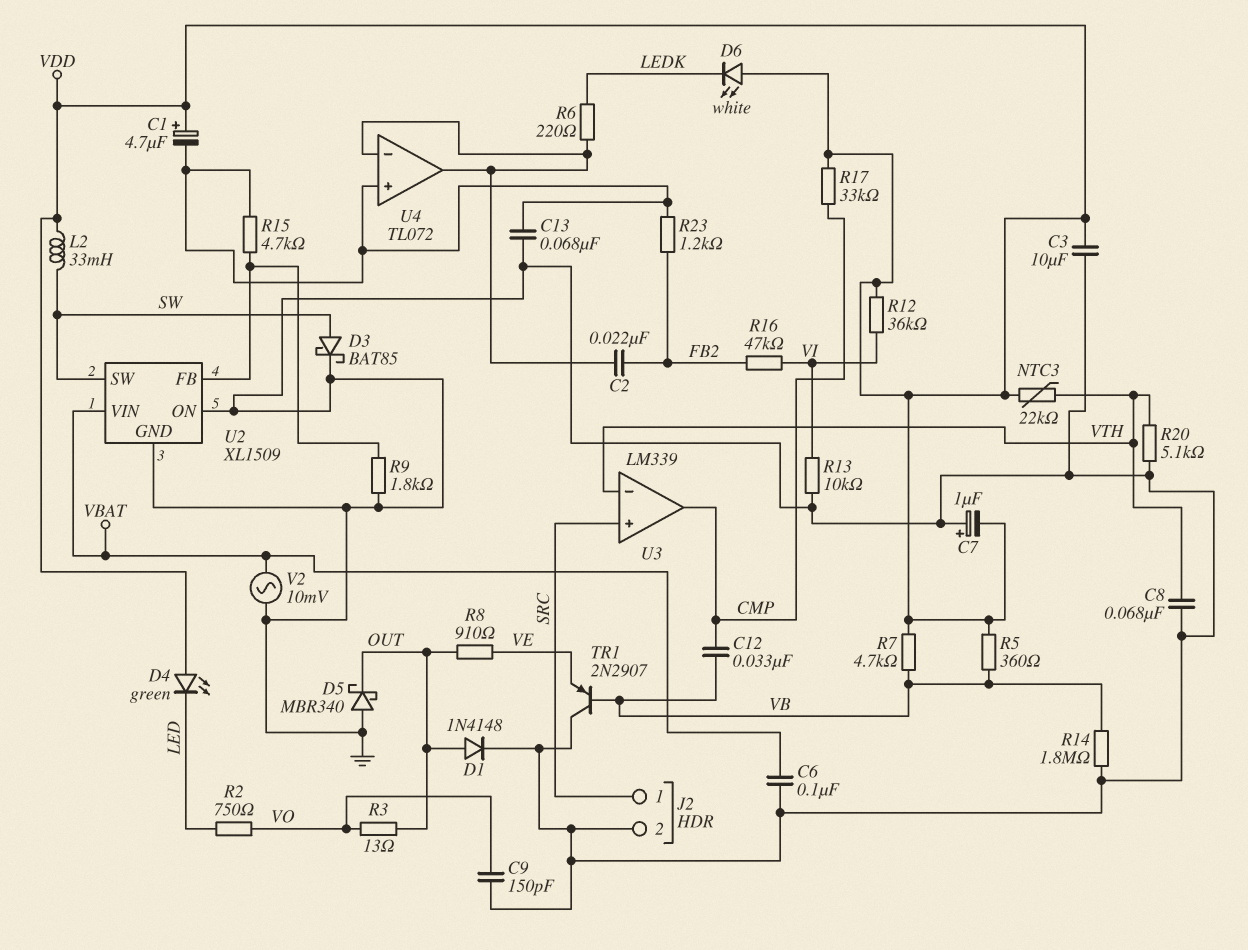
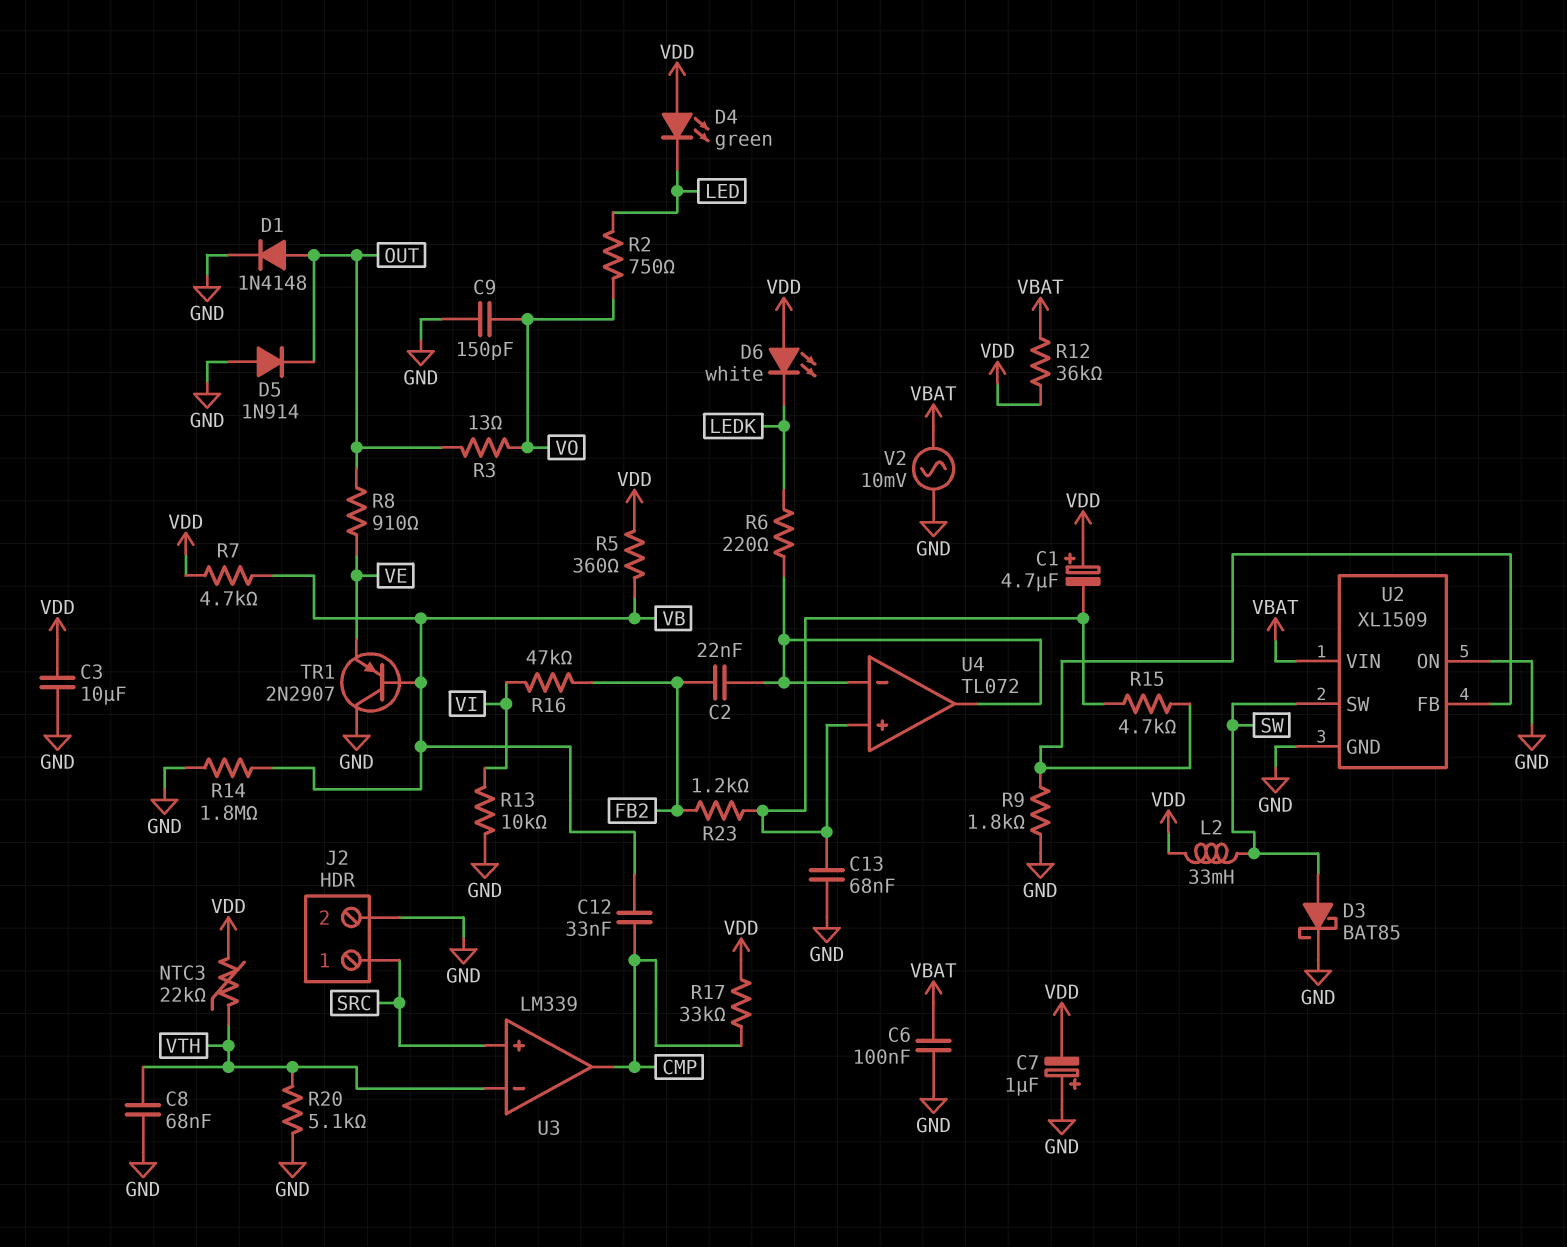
D5: schottky MBR340 (A GND, K OUT) -> diode 1N914 (A GND, K OUT)
R12: 36k (VDD, VI) -> 36k (VBAT, VDD)

